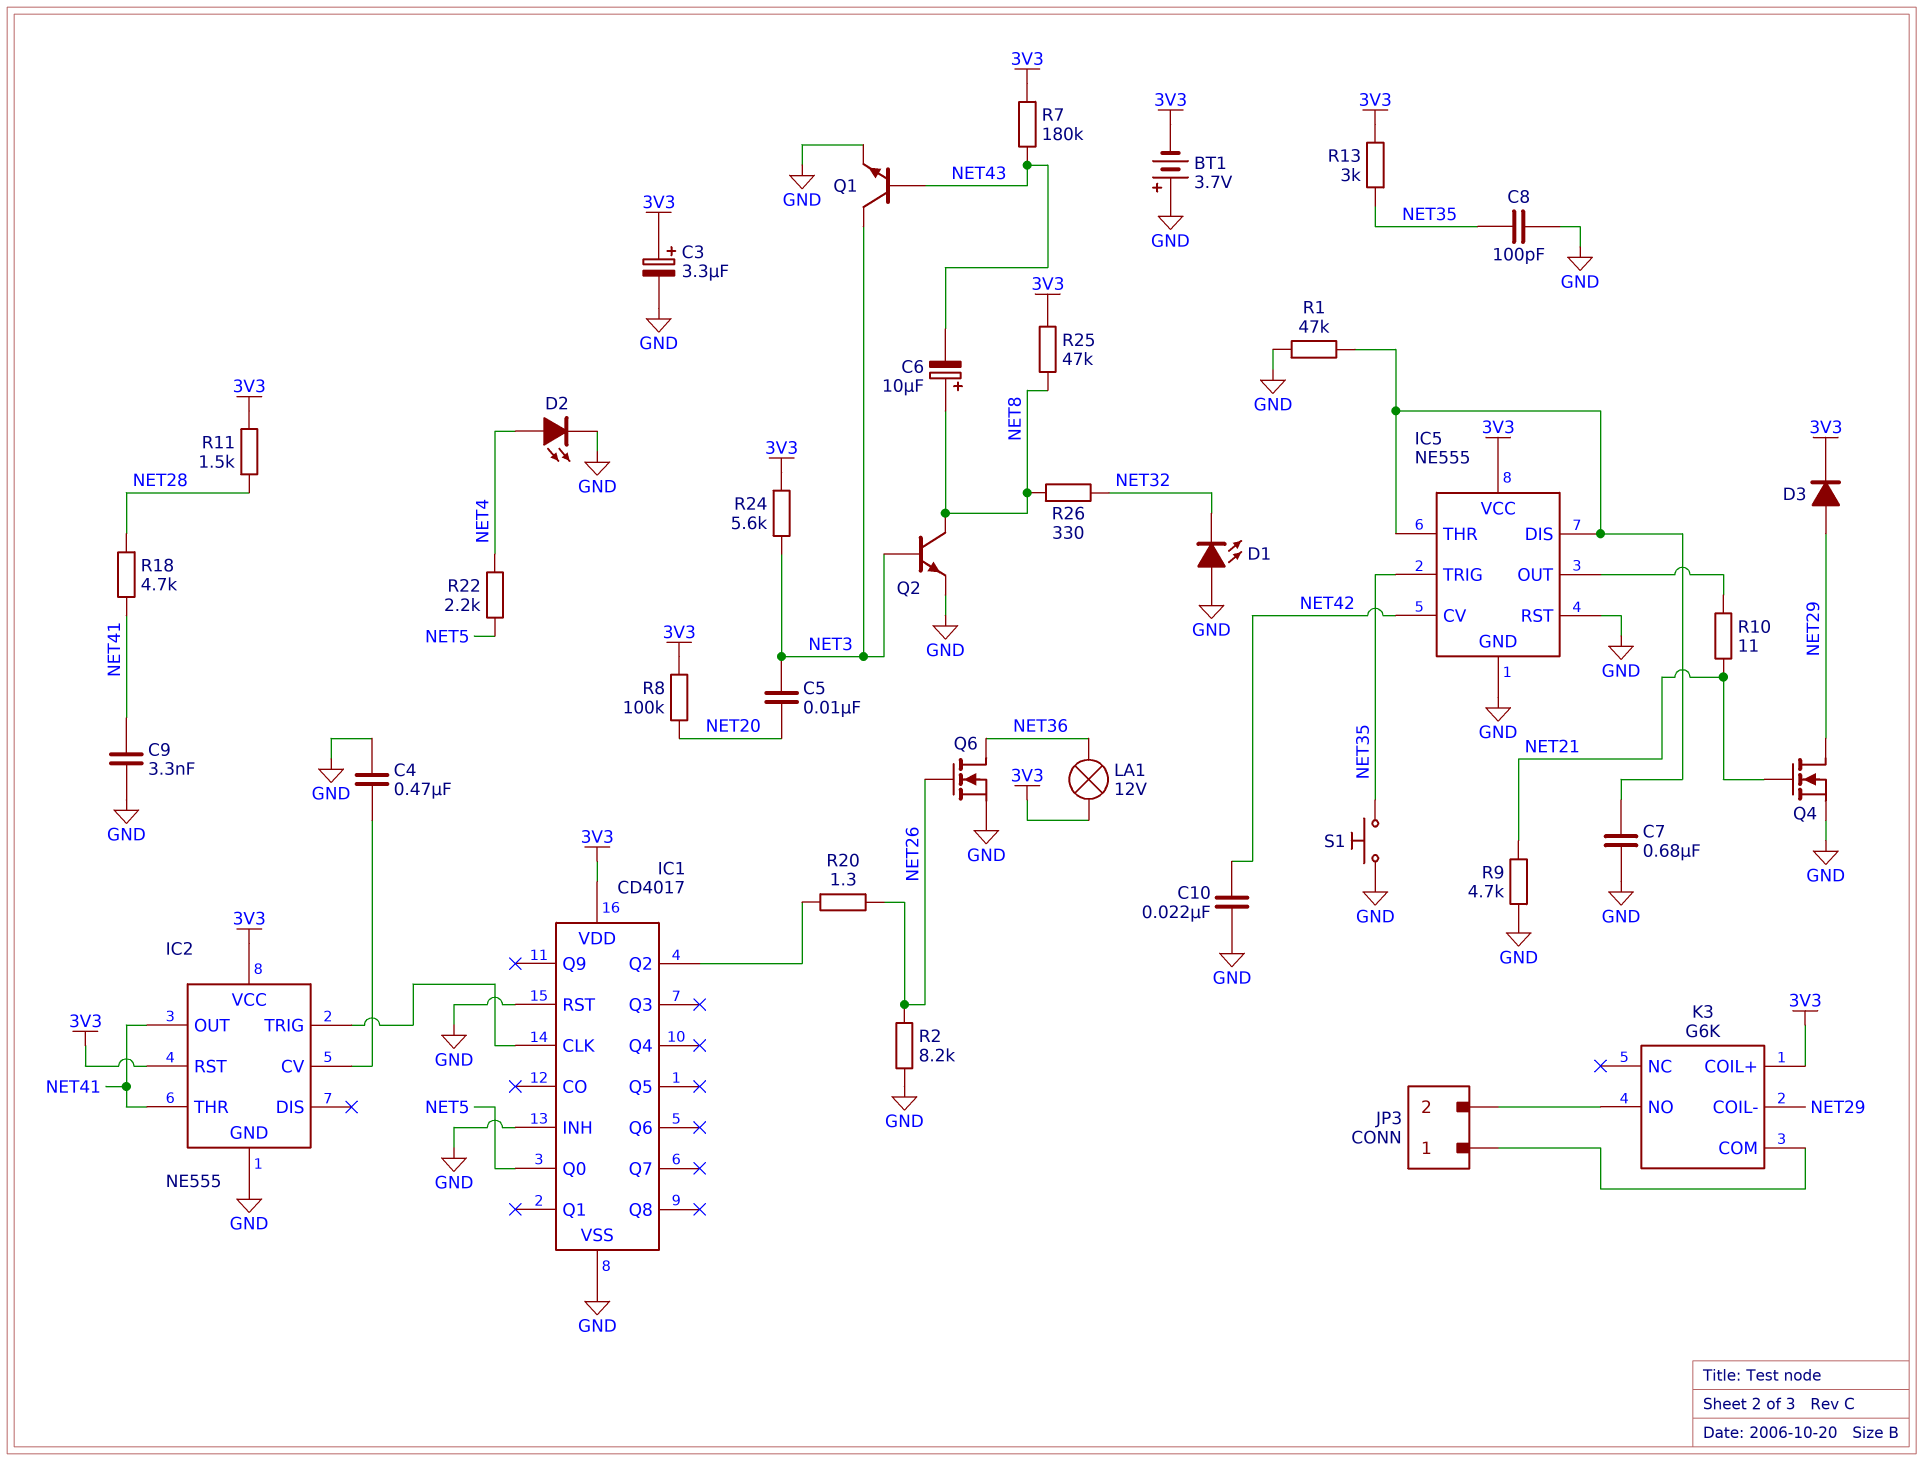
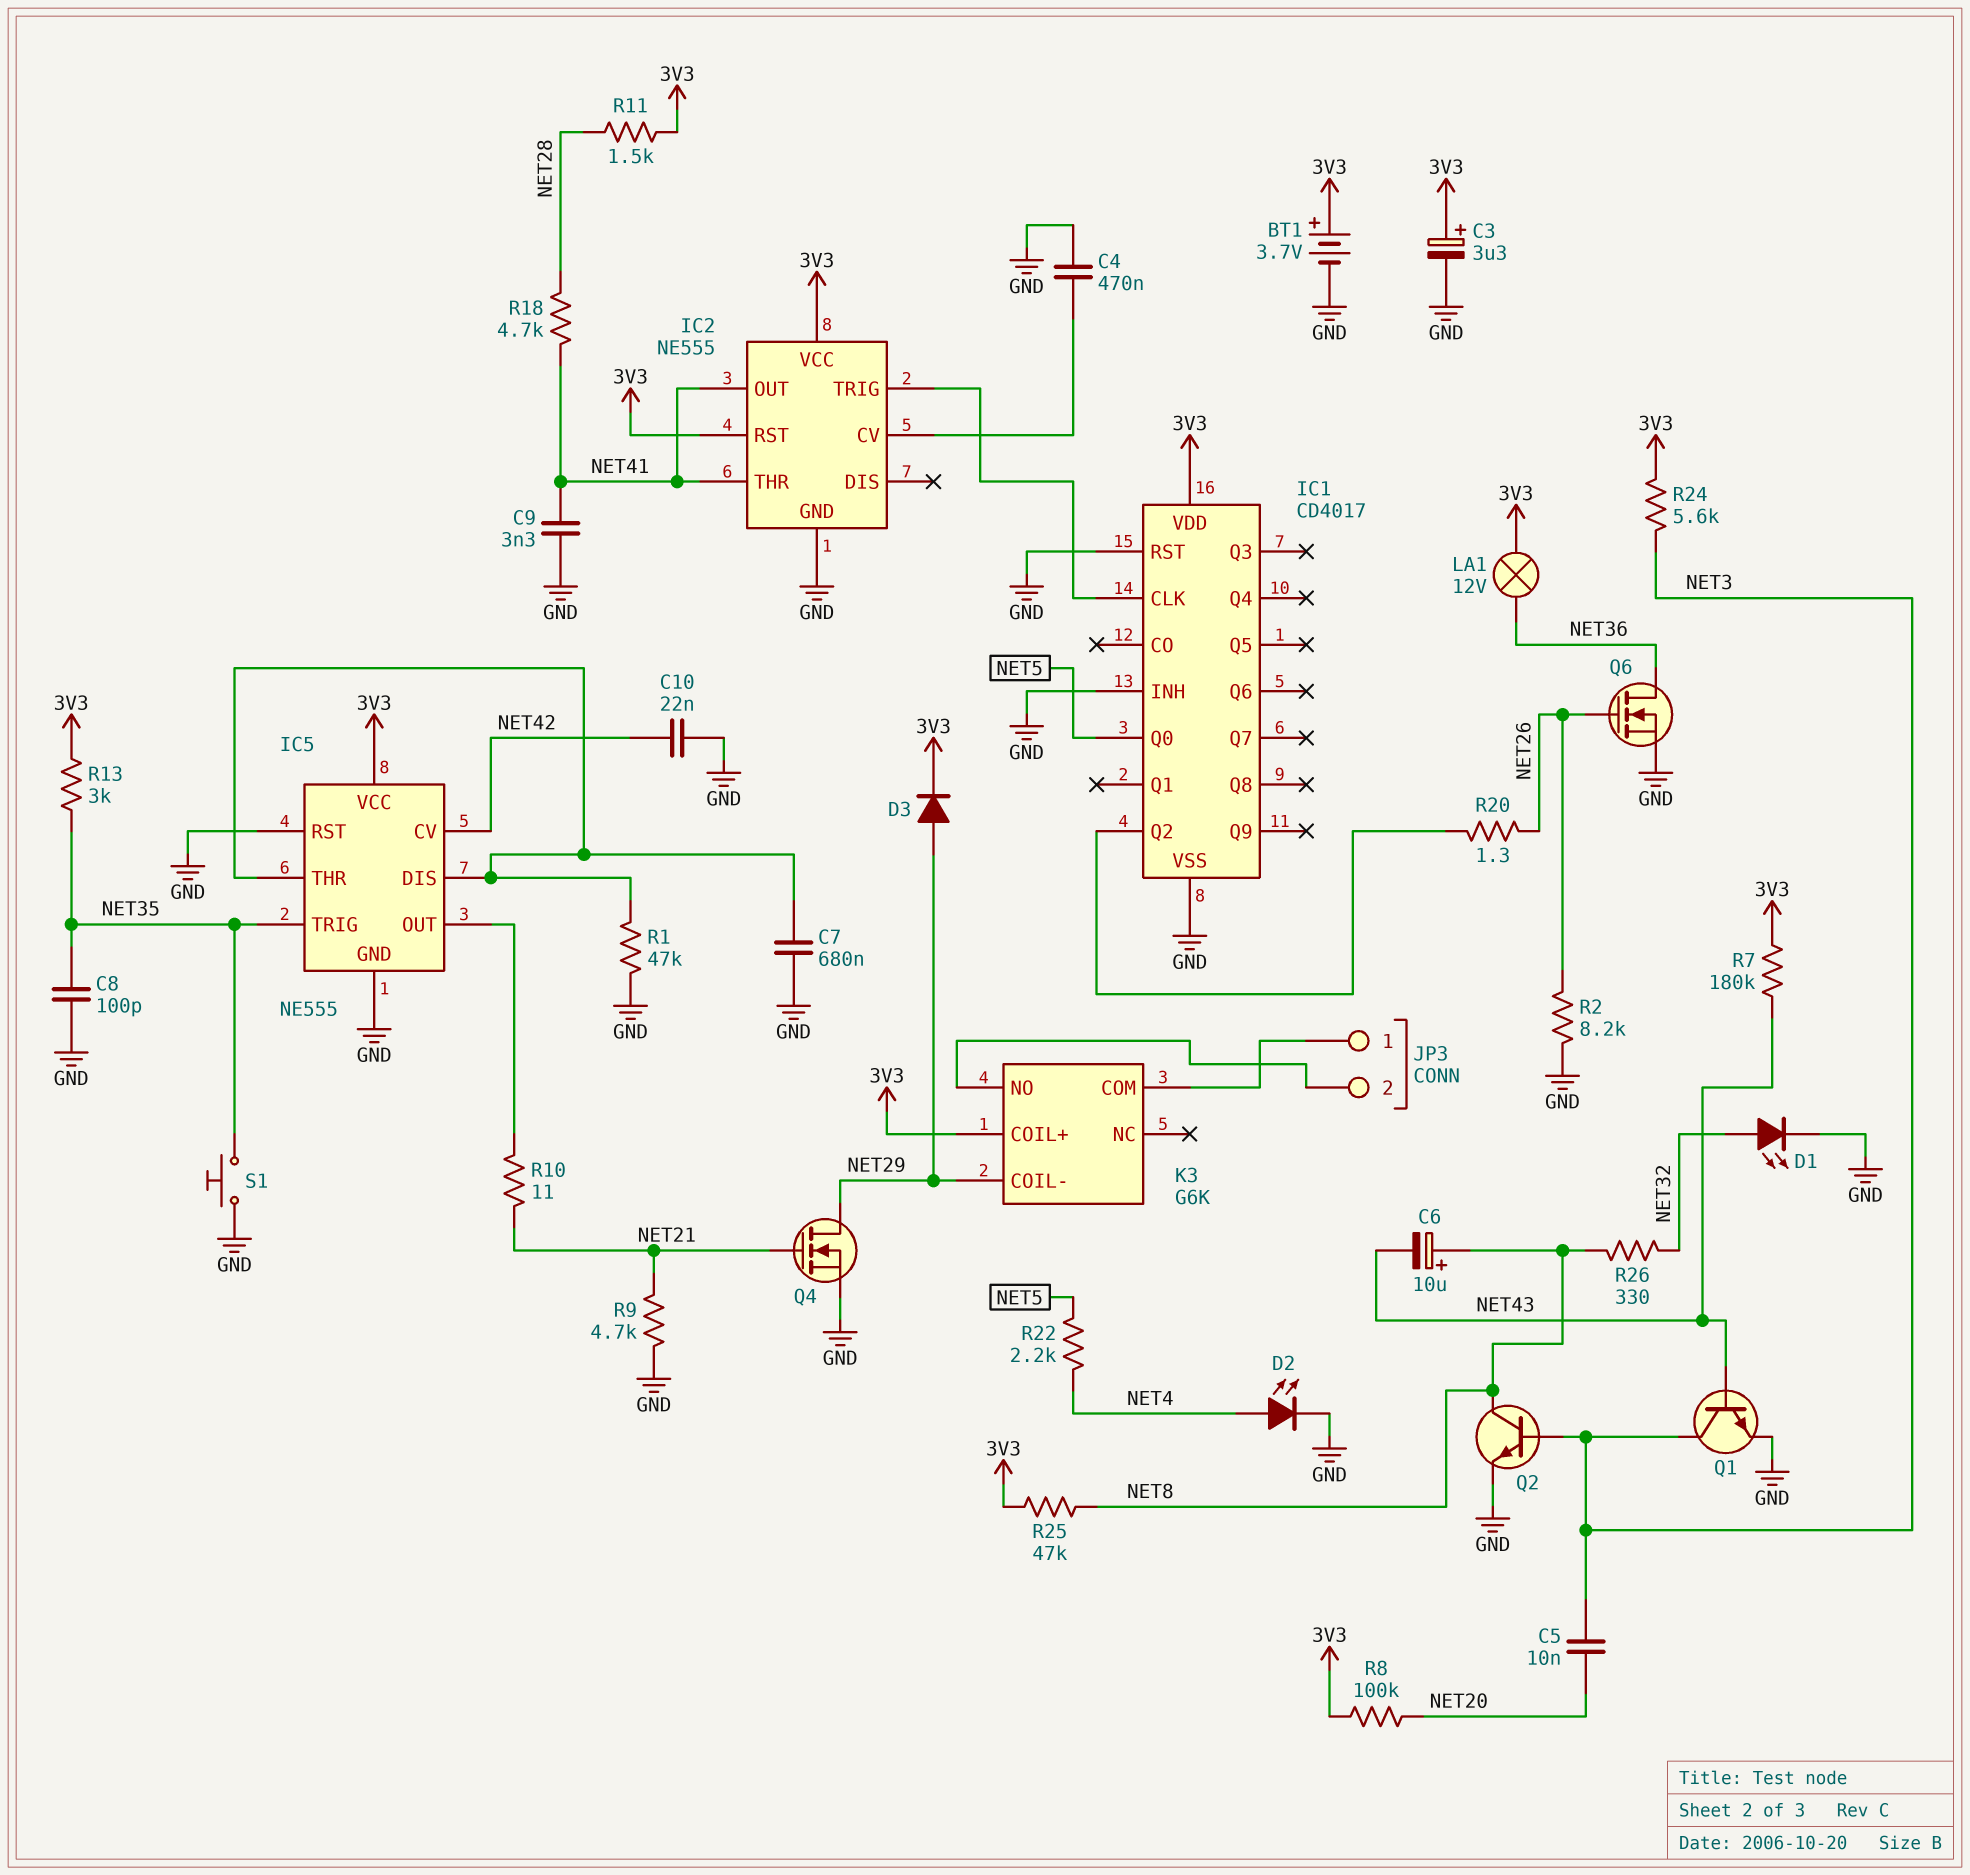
BT1: 3.7V (plus GND, minus 3V3) -> 3.7V (plus 3V3, minus GND)
D1: LED (A GND, K NET32) -> LED (A NET32, K GND)

